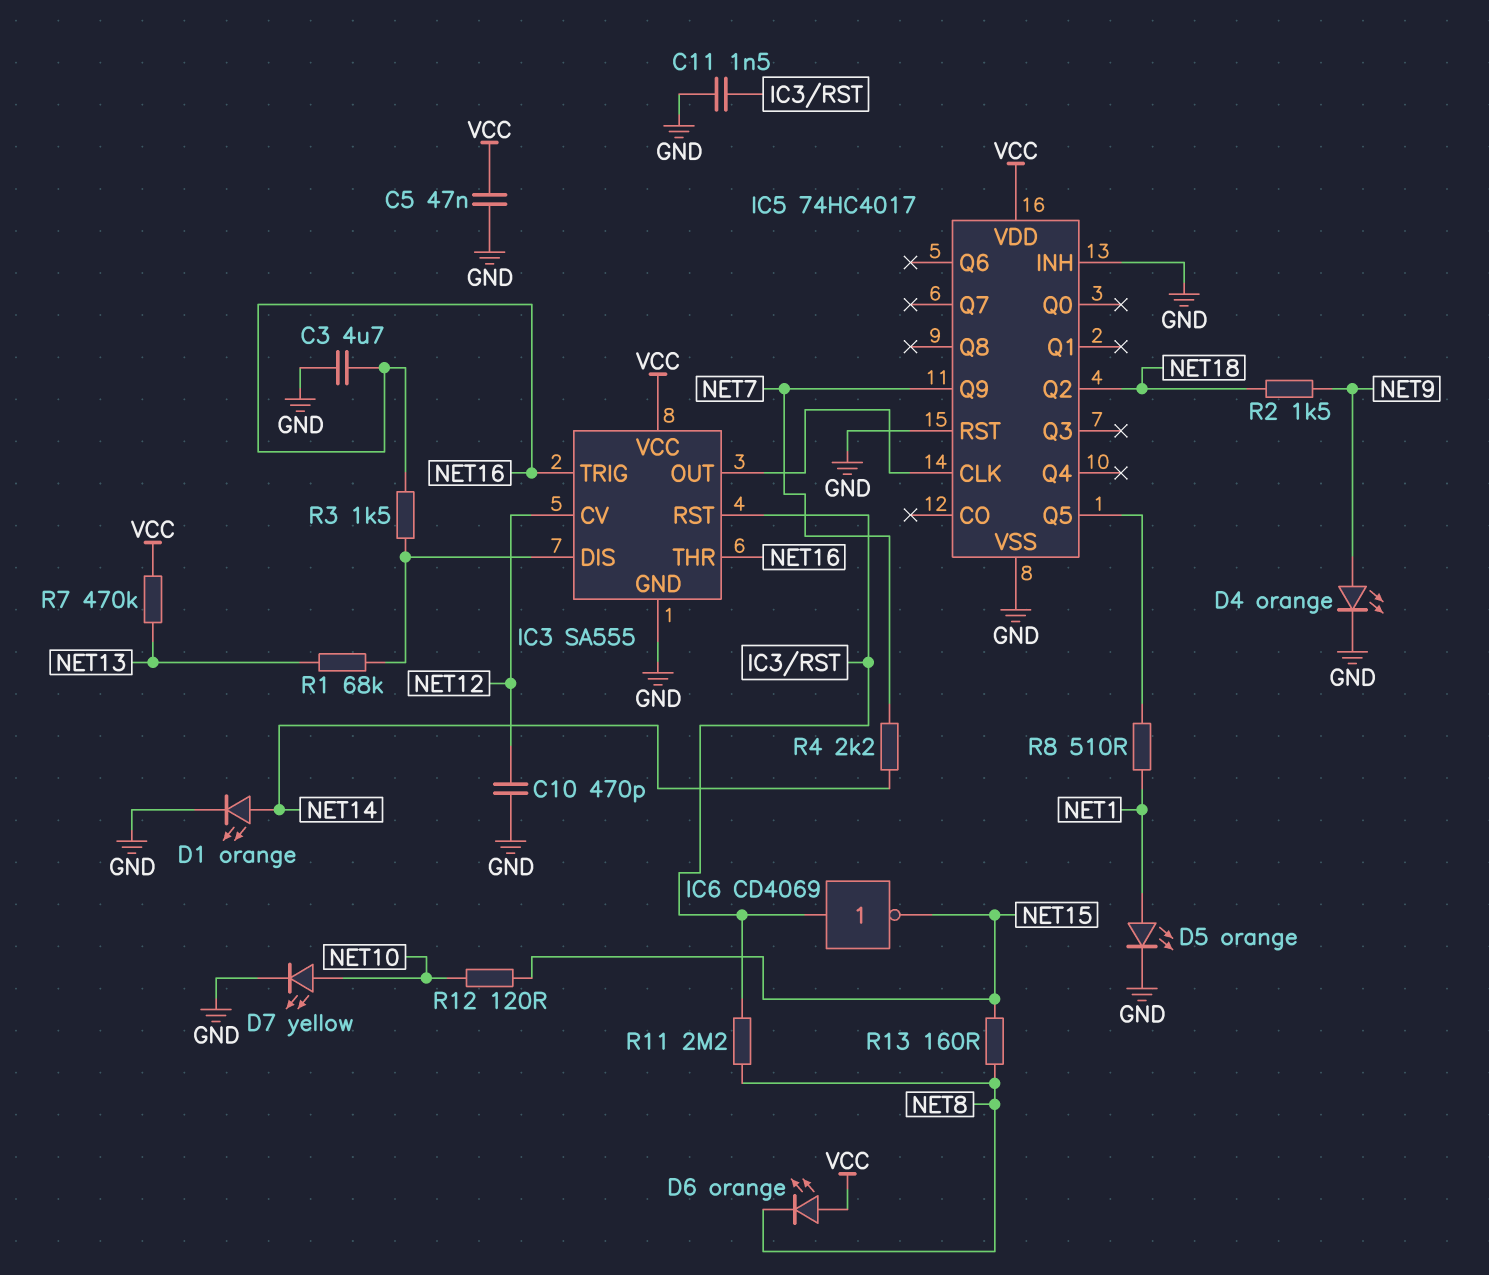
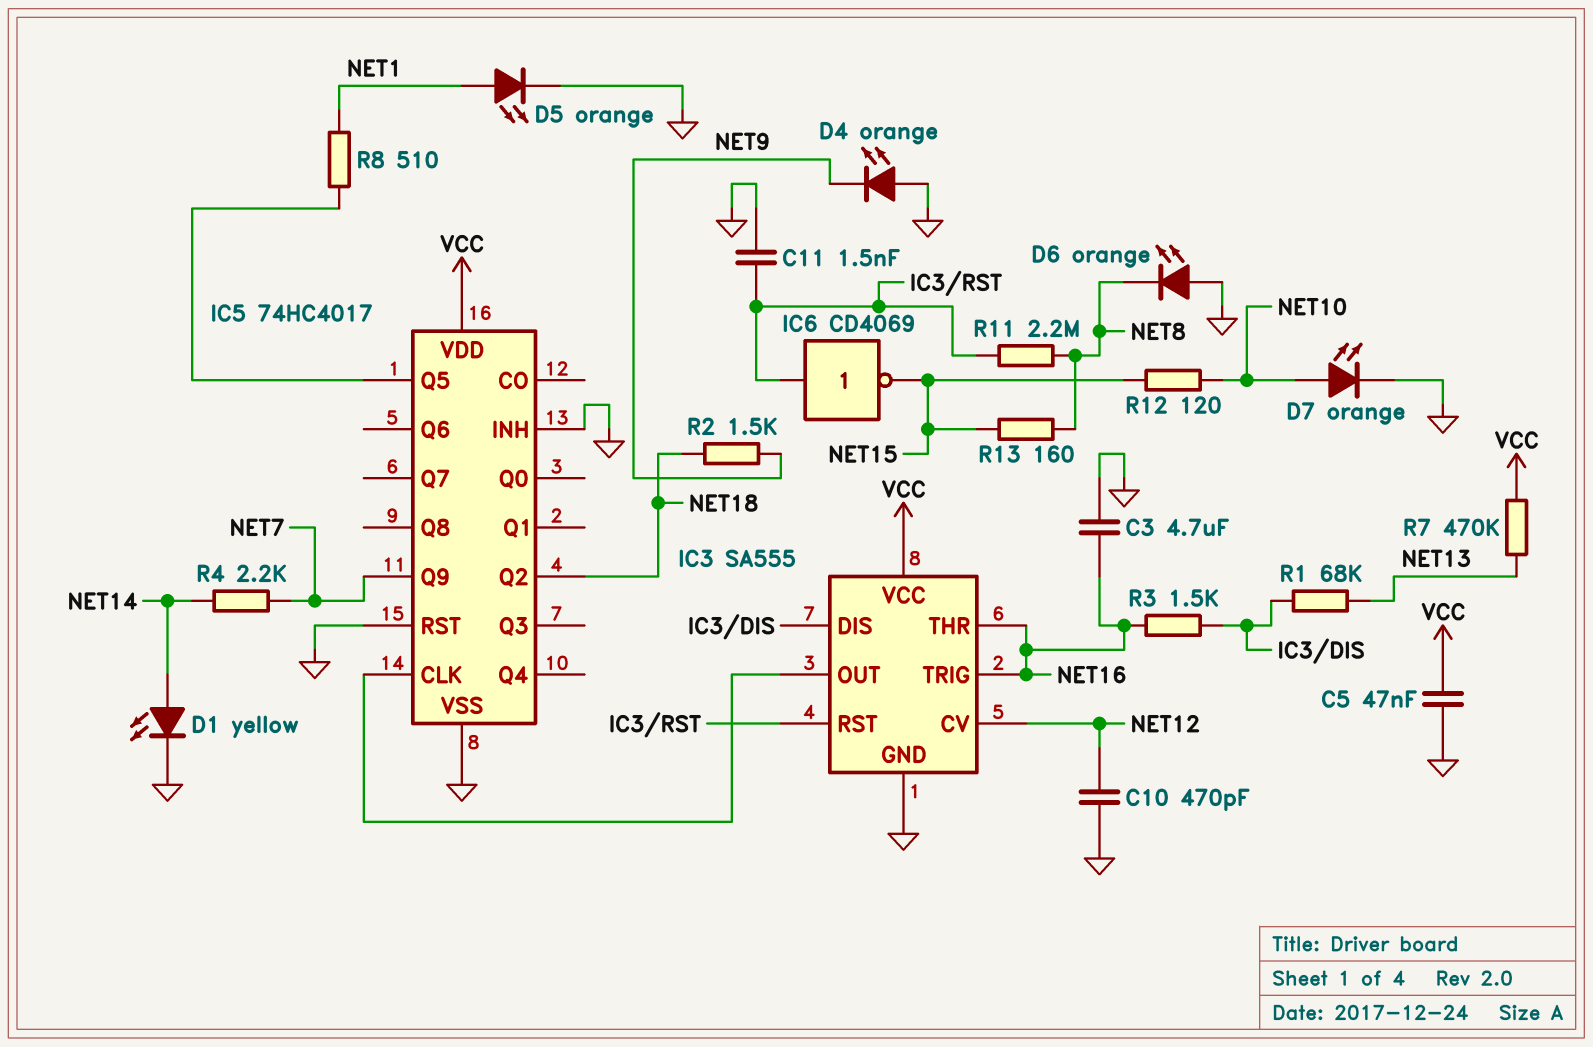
D1: LED orange (A NET14, K GND) -> LED yellow (A NET14, K GND)
D4: LED orange (A NET9, K GND) -> LED orange (A GND, K NET9)
D6: LED orange (A VCC, K NET8) -> LED orange (A GND, K NET8)
D7: LED yellow (A NET10, K GND) -> LED orange (A NET10, K GND)

